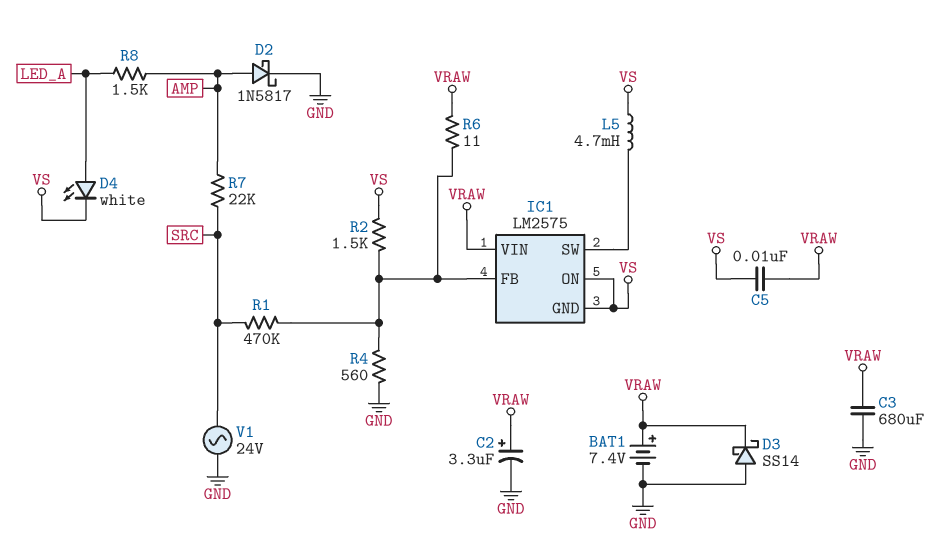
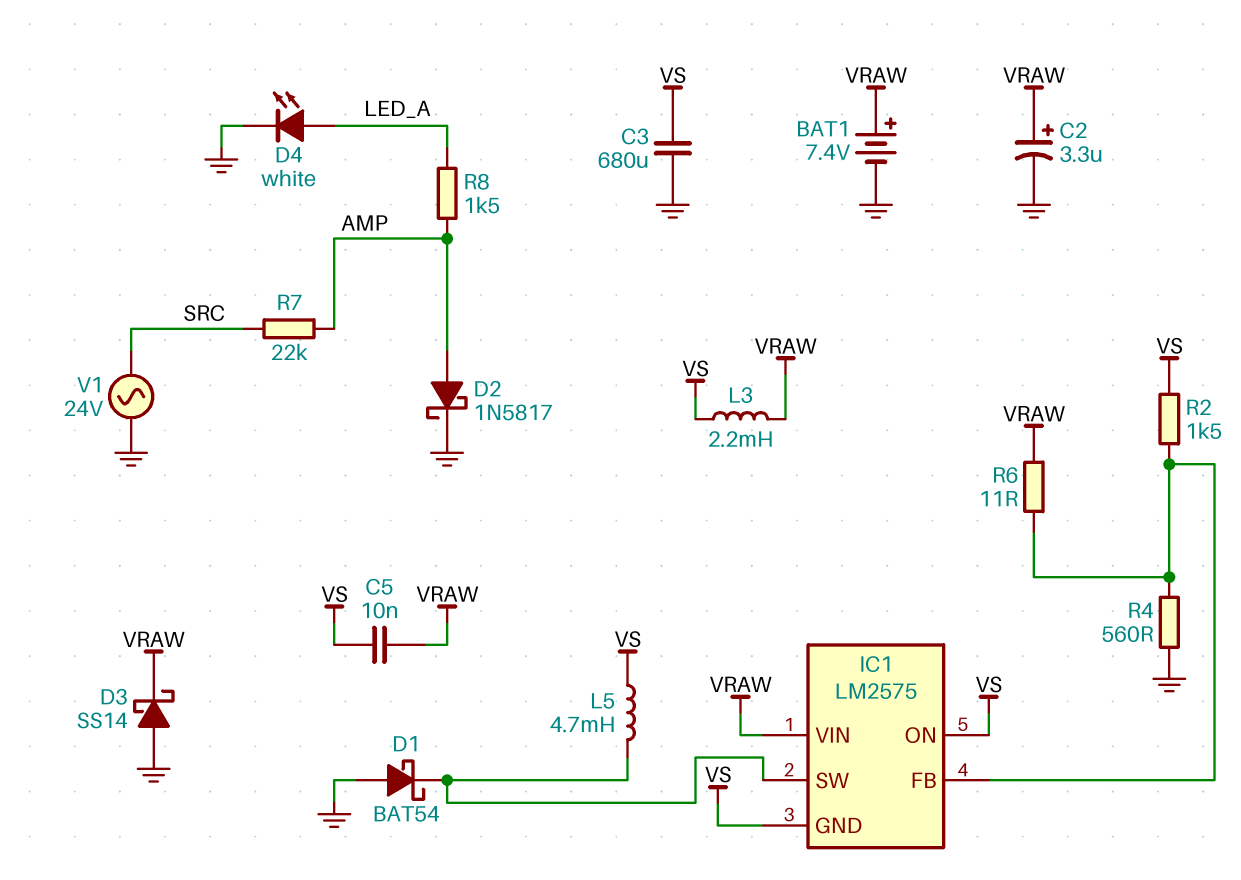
C3: 680uF (GND, VRAW) -> 680uF (GND, VS)
D1: none -> schottky BAT54 (A GND, K IC1/SW)
D4: LED white (A LED_A, K VS) -> LED white (A LED_A, K GND)
L3: none -> 2.2mH (VRAW, VS)
R1: 470k (IC1/FB, SRC) -> none

